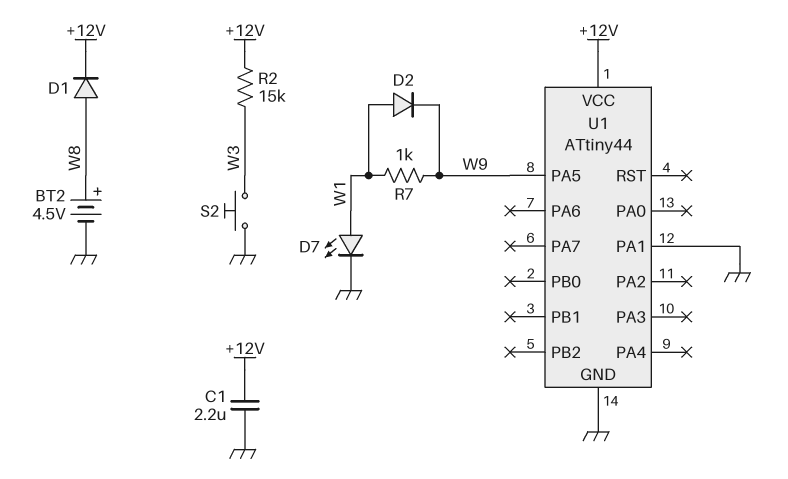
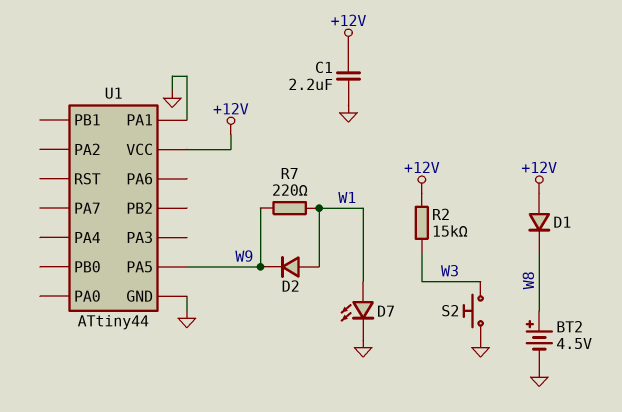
D1: diode (A W8, K +12V) -> diode (A +12V, K W8)
R7: 1k (W1, W9) -> 220 (W1, W9)

